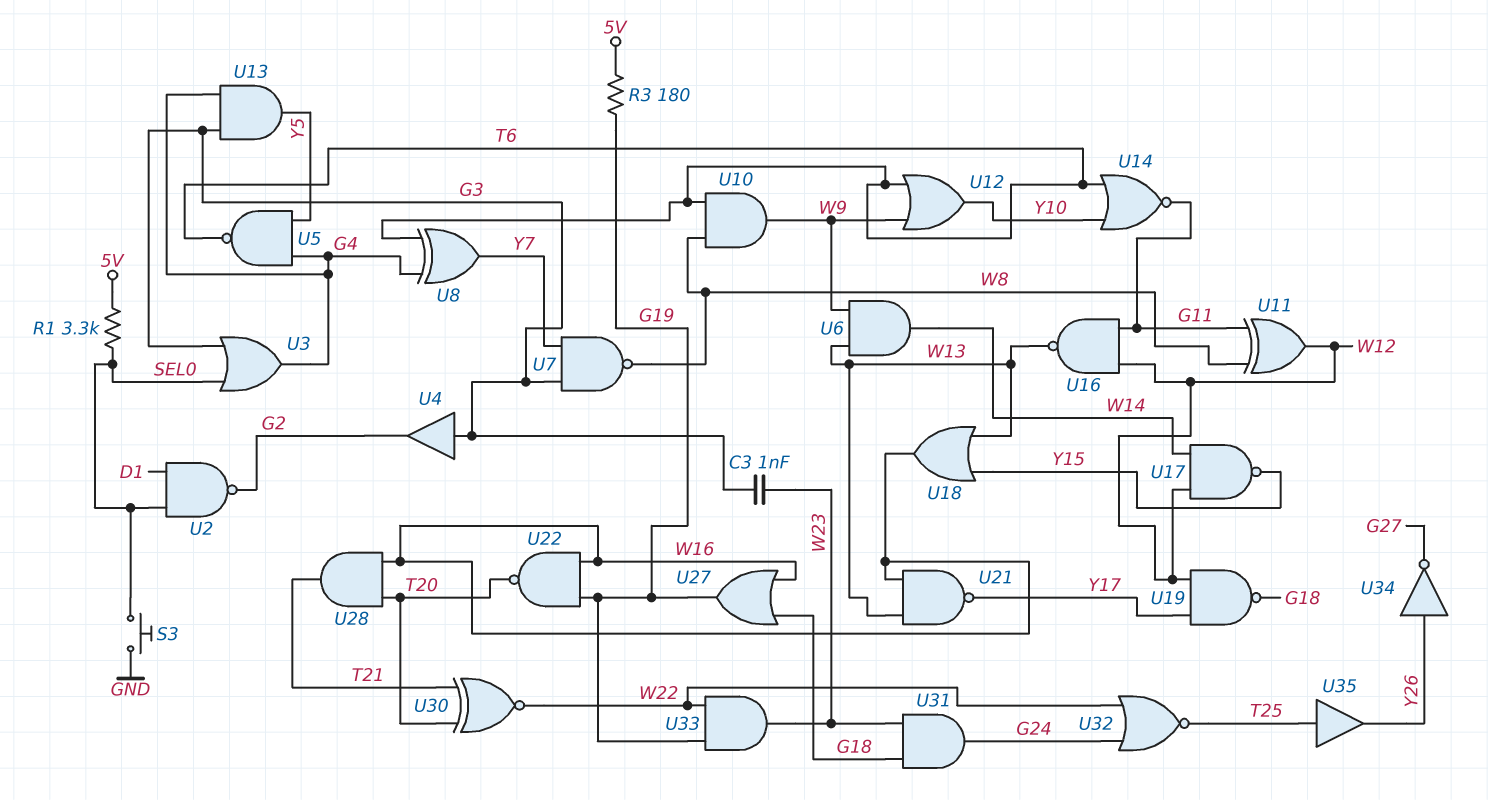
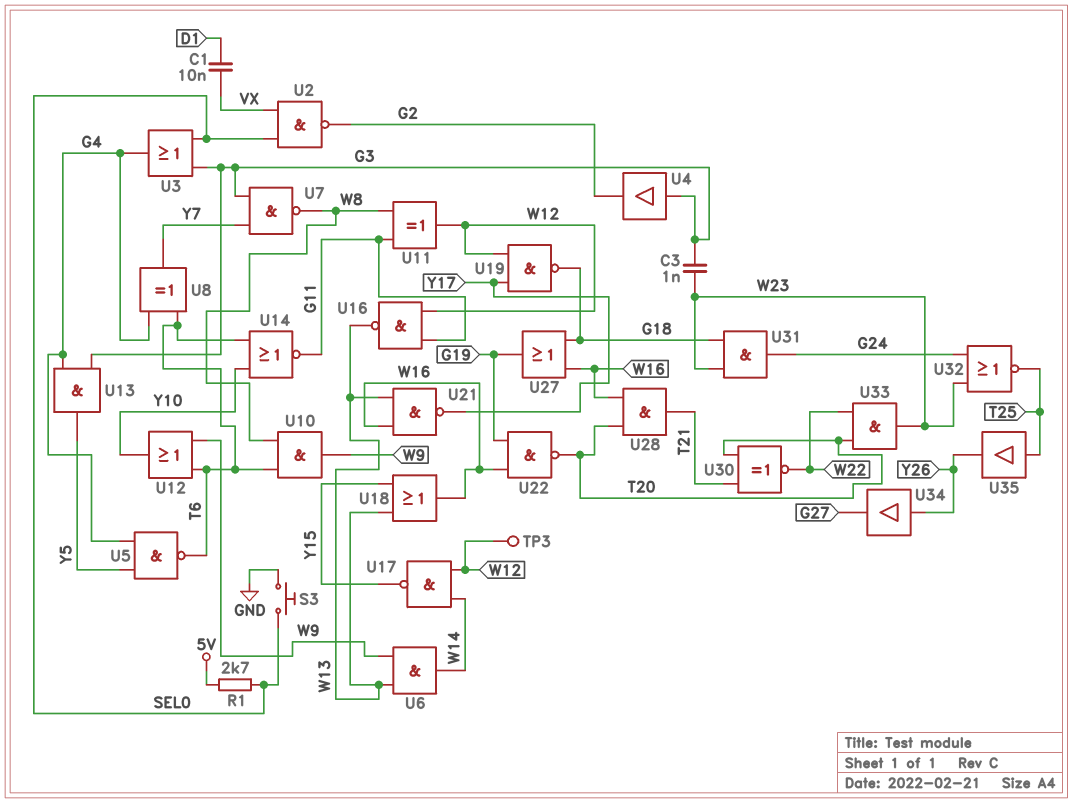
C1: none -> 10nF (D1, VX)
R1: 3.3k (5V, SEL0) -> 2.7k (5V, SEL0)
R3: 180 (5V, G19) -> none
TP3: none -> test point (W12)
U2: NAND (in D1, in SEL0, out G2) -> NAND (in SEL0, in VX, out G2)
U32: NOR (in G24, in W22, out T25) -> NOR (in G24, in W23, out T25)
U33: AND (in G19, in W22, out W23) -> AND (in T20, in W22, out W23)
U34: NOT (in Y26, out G27) -> buffer (in Y26, out G27)

